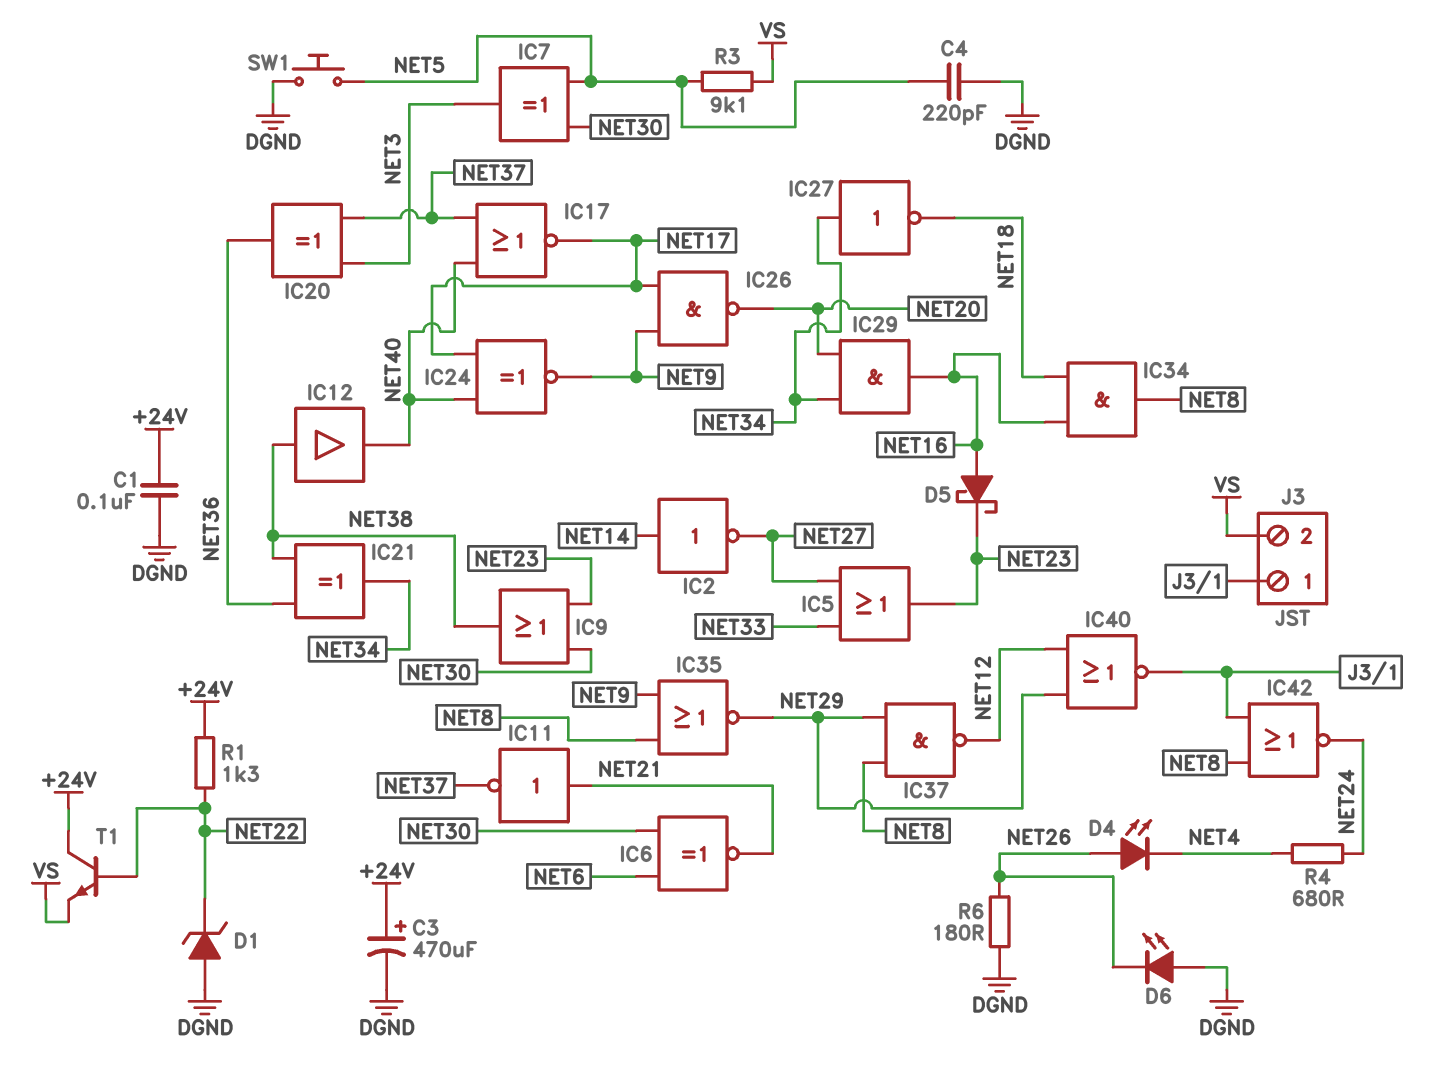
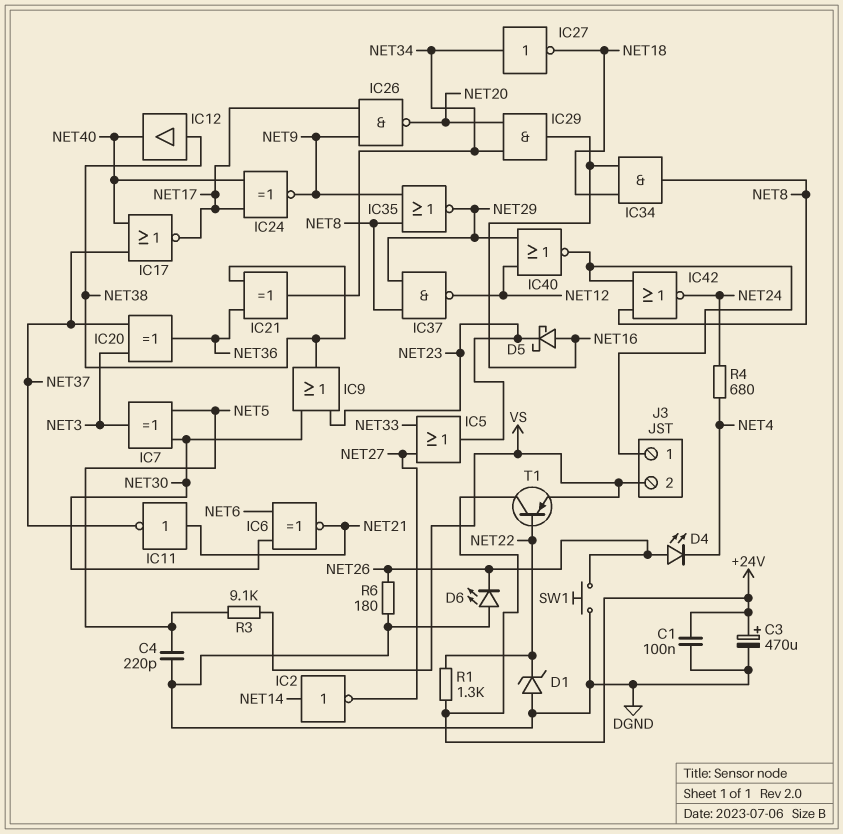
SW1: button (DGND, NET5) -> button (DGND, NET26)
T1: NPN (B NET22, C +24V, E VS) -> PNP (B NET22, C +24V, E VS)

